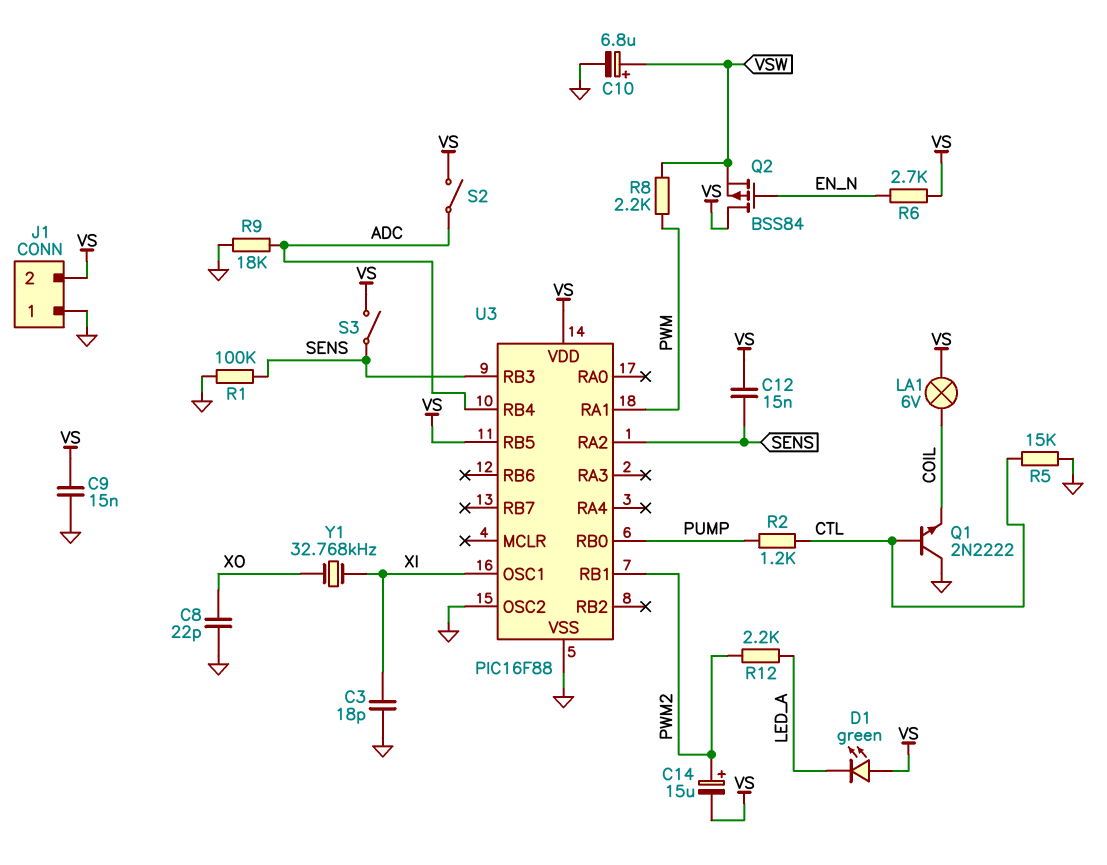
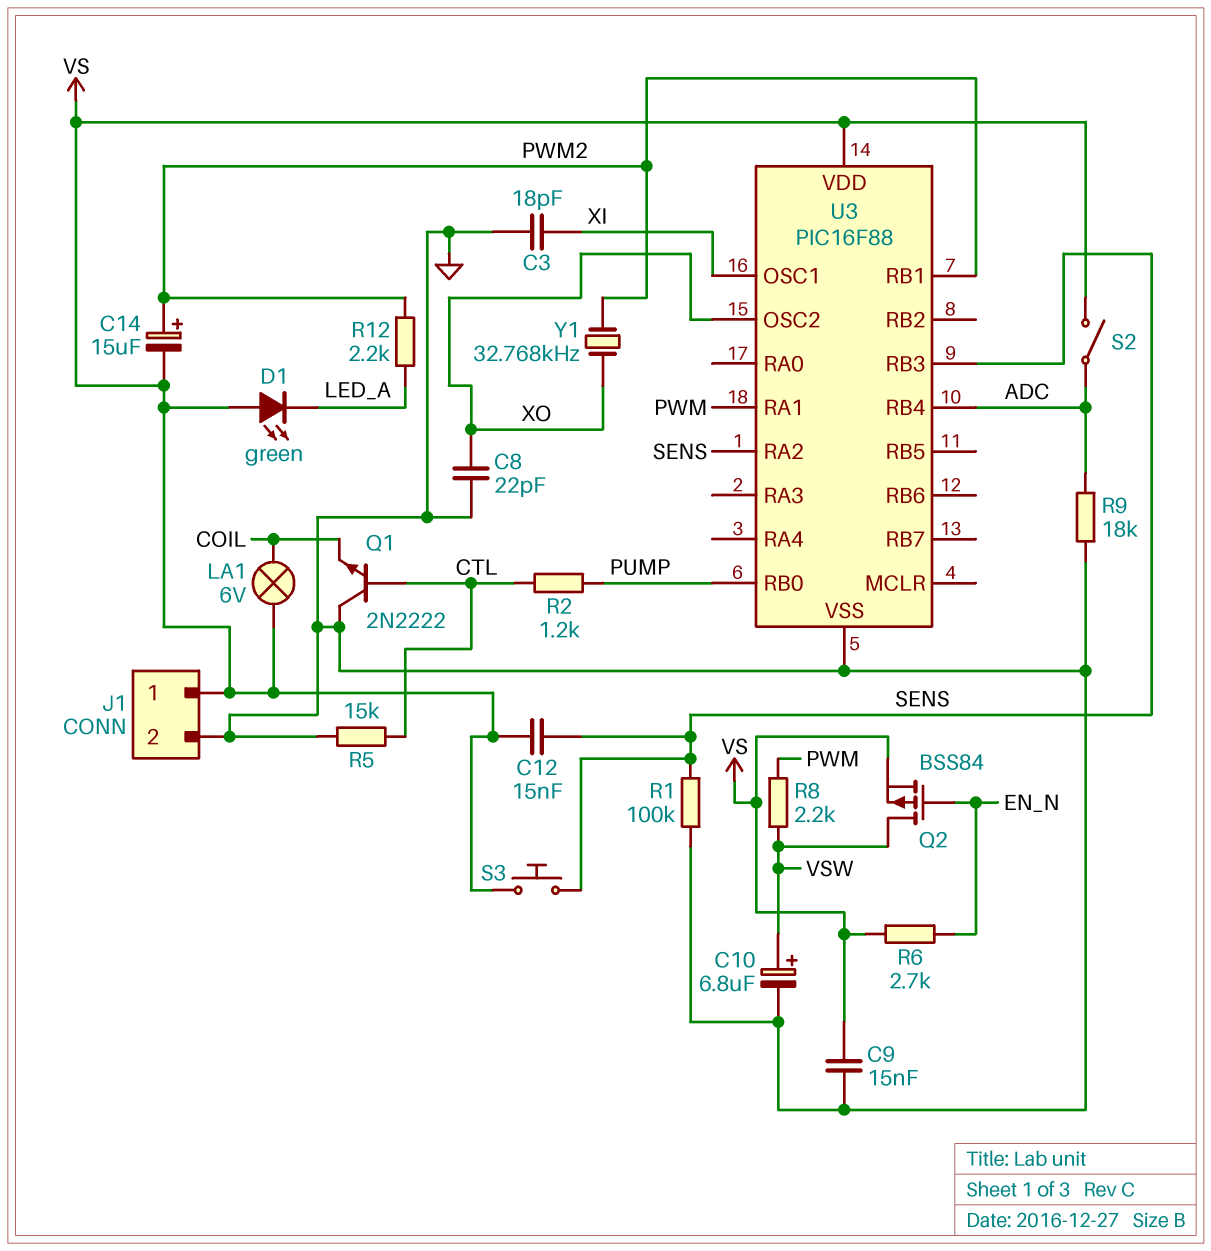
J1 pin 1: GND -> VS
J1 pin 2: VS -> GND
Q2: PMOS BSS84 (G EN_N, D VS, S VSW) -> PMOS BSS84 (G EN_N, D VSW, S VS)
S3: switch (SENS, VS) -> button (SENS, VS)
U3 pin OSC2: GND -> XO
U3 pin RB5: VS -> none
Y1: 32.768kHz (XI, XO) -> 32.768kHz (PWM2, XO)

